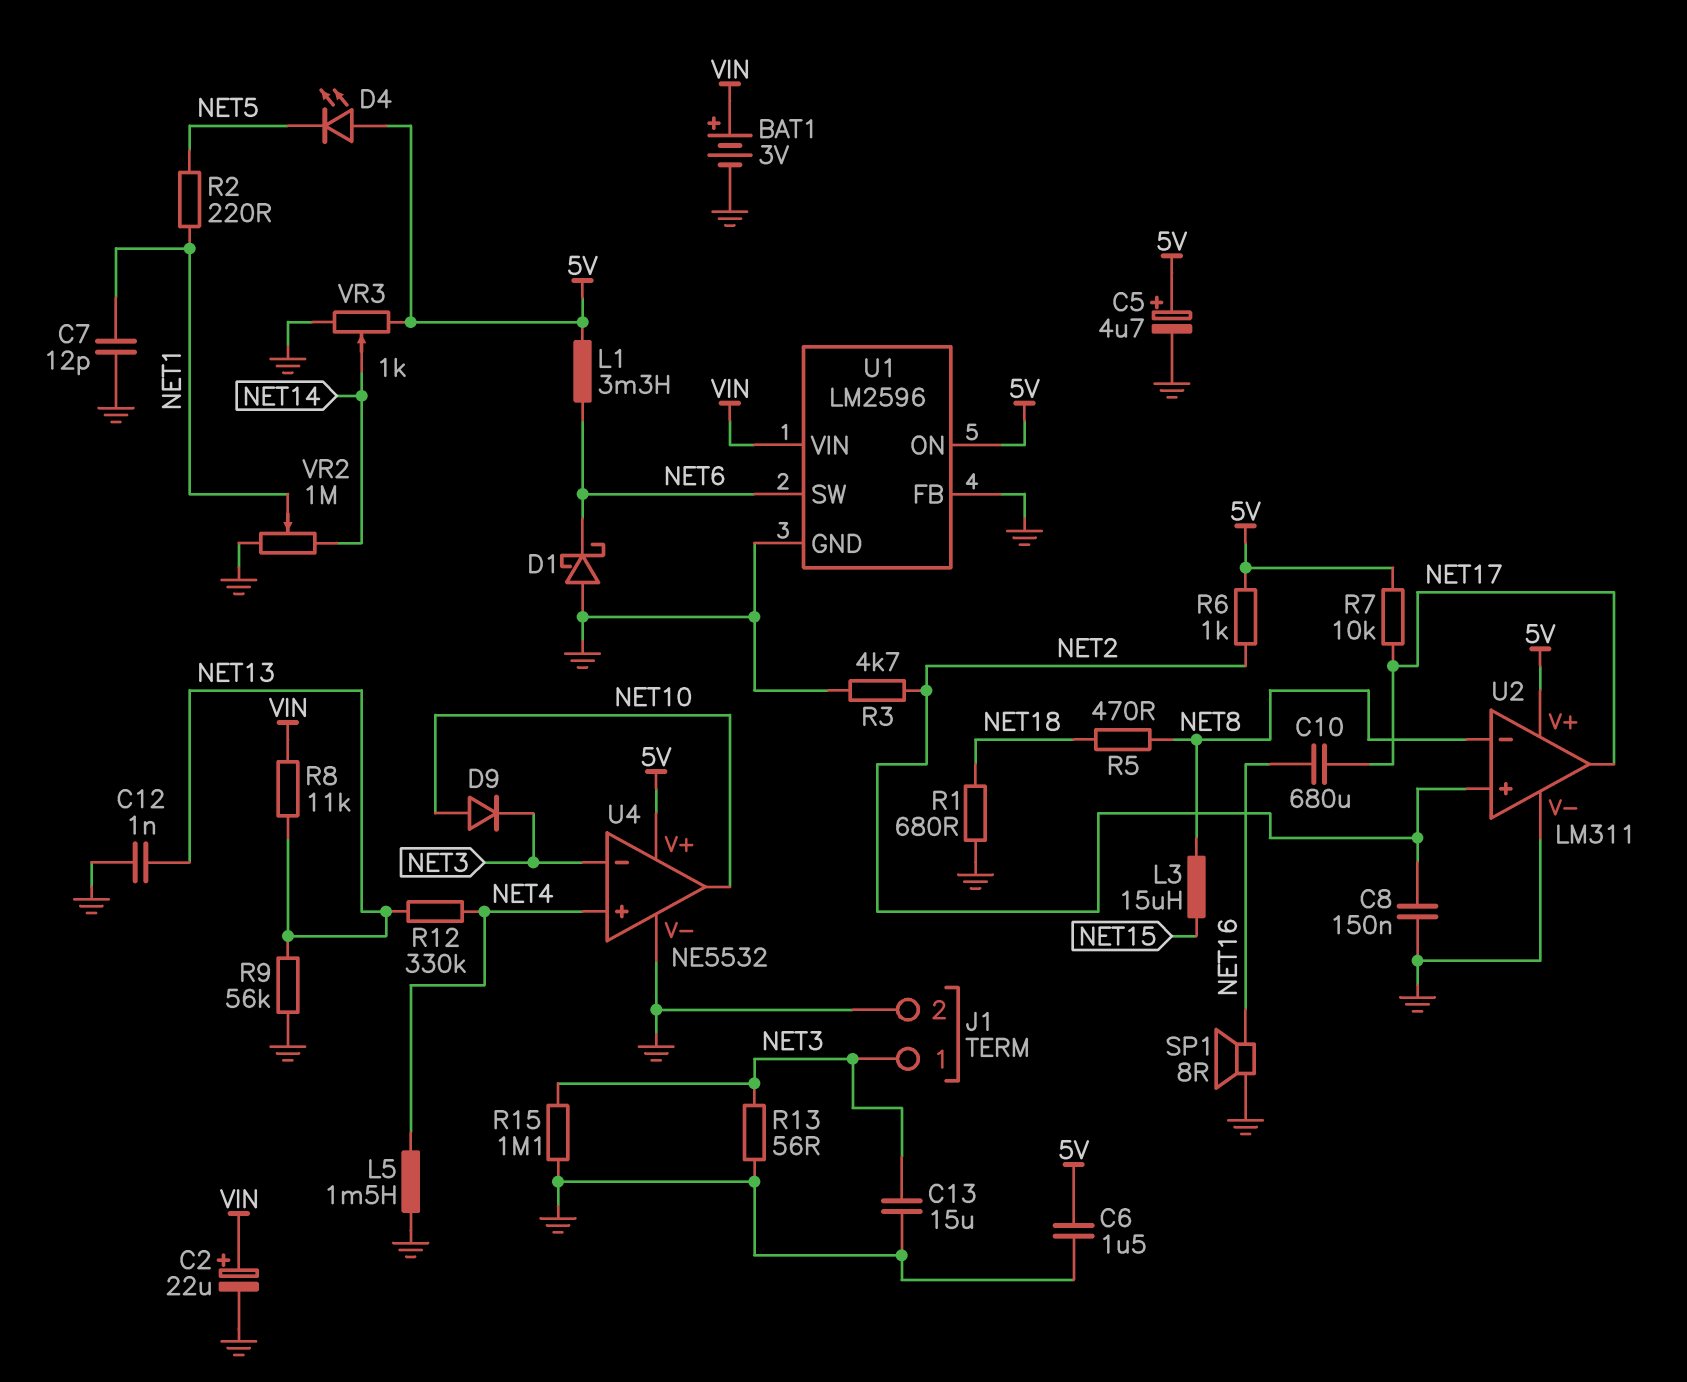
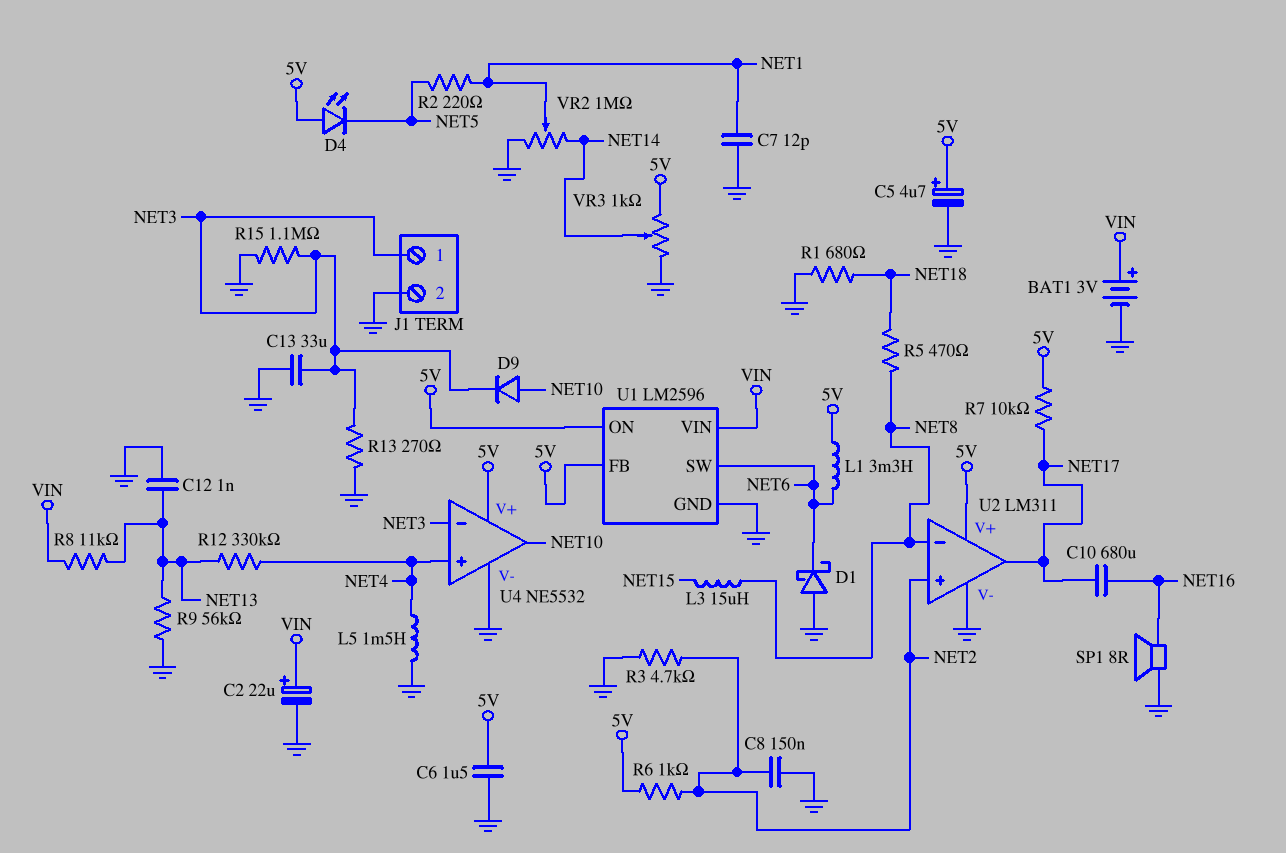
C13: 15uF (GND, NET3) -> 33uF (GND, NET3)
R13: 56 (GND, NET3) -> 270 (GND, NET3)
U1 pin FB: GND -> 5V

